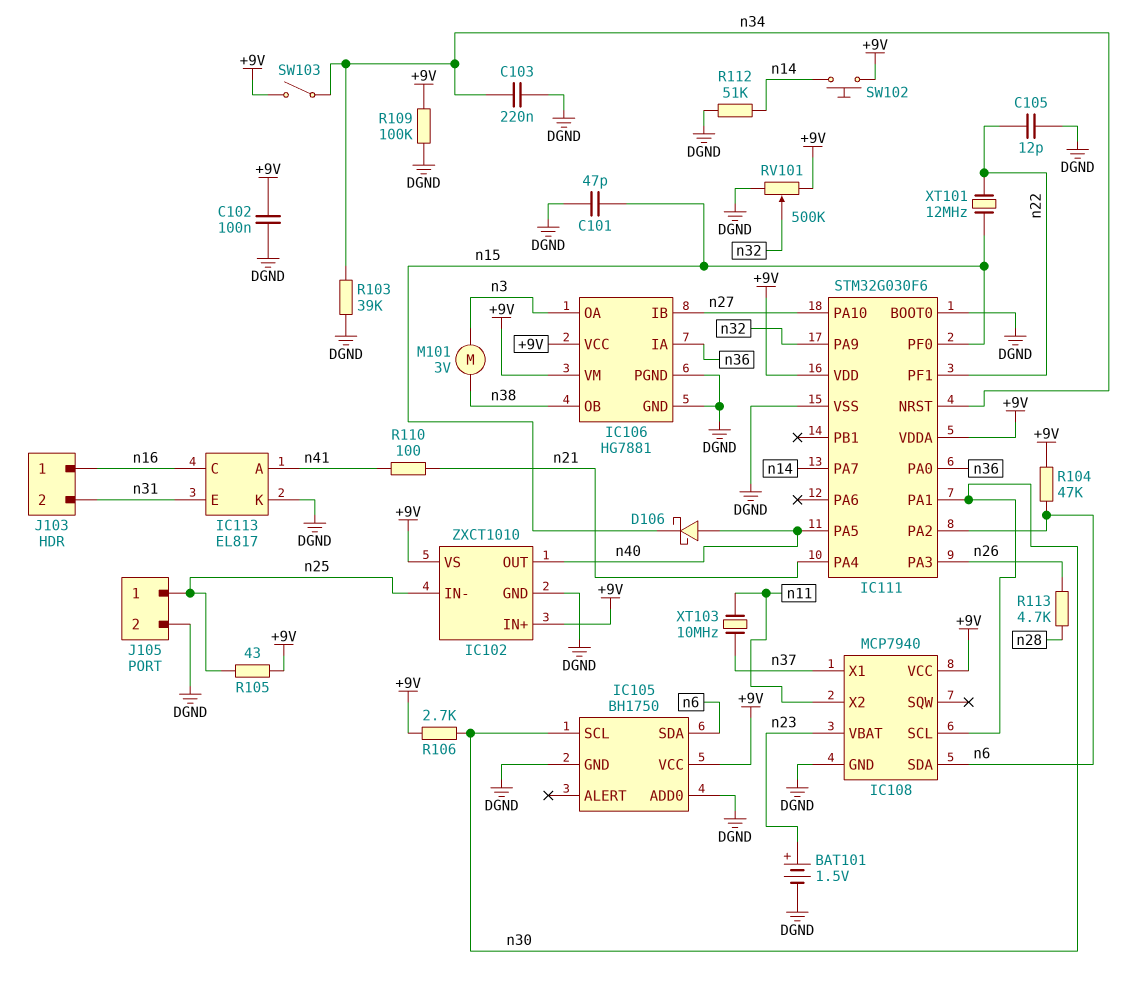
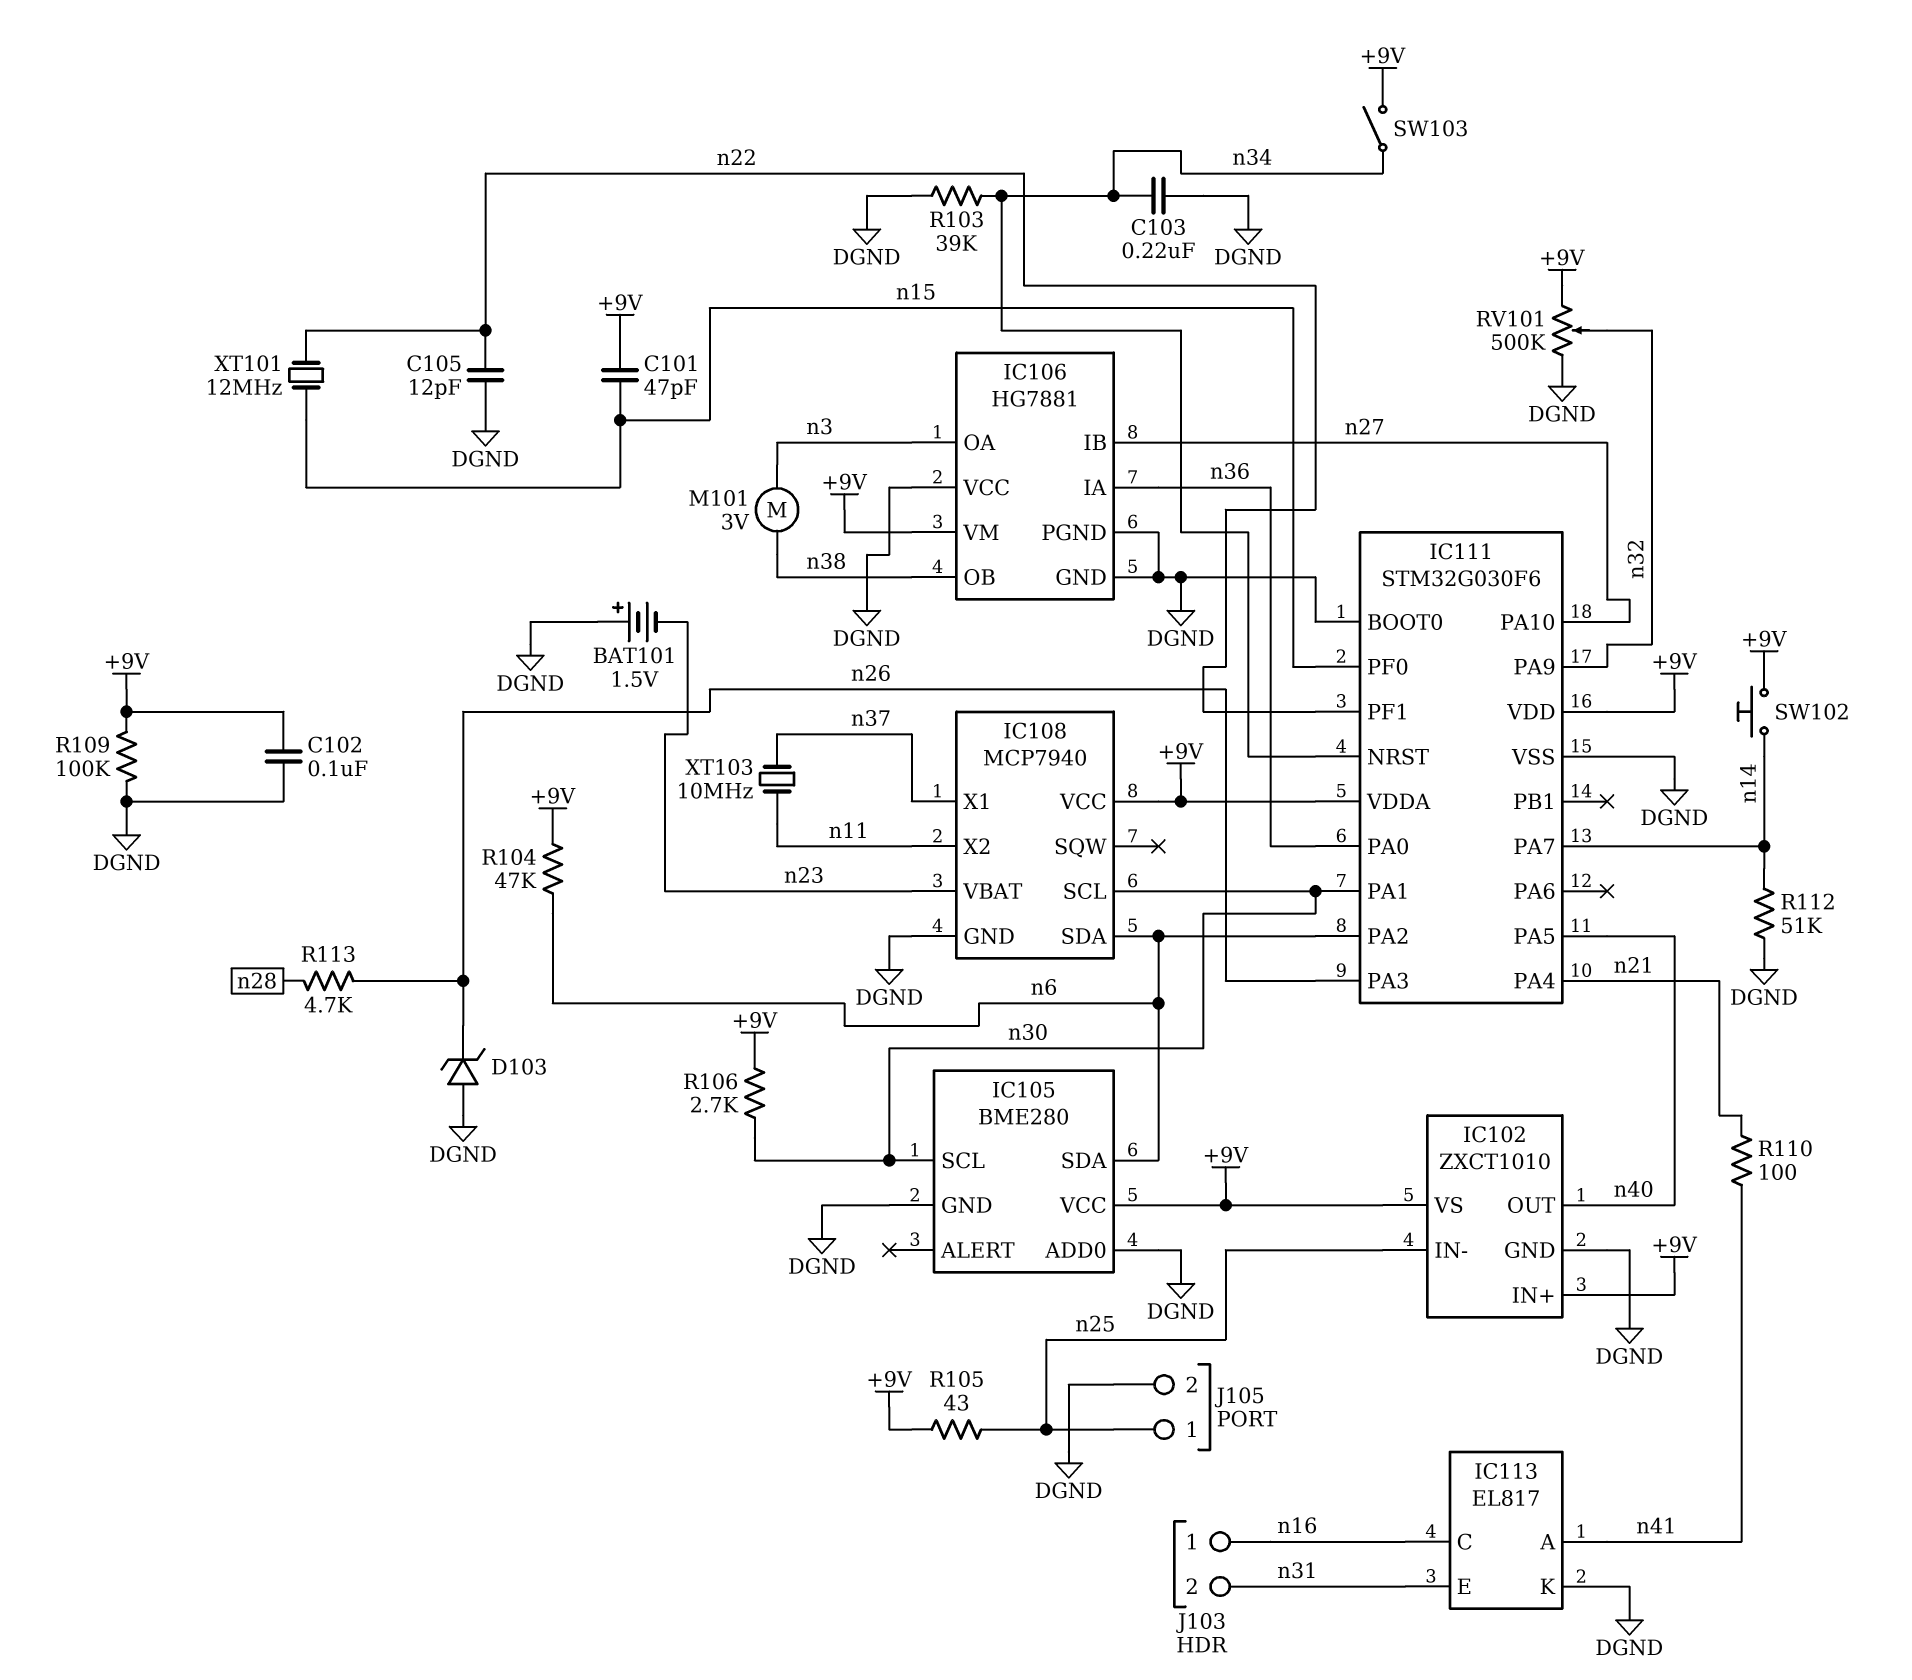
BAT101: 1.5V (plus n23, minus DGND) -> 1.5V (plus DGND, minus n23)
C101: 47pF (DGND, n15) -> 47pF (+9V, n15)
D103: none -> zener (A DGND, K n26)
D106: schottky (A n40, K n15) -> none
IC105: BH1750 -> BME280
IC106 pin VCC: +9V -> DGND

